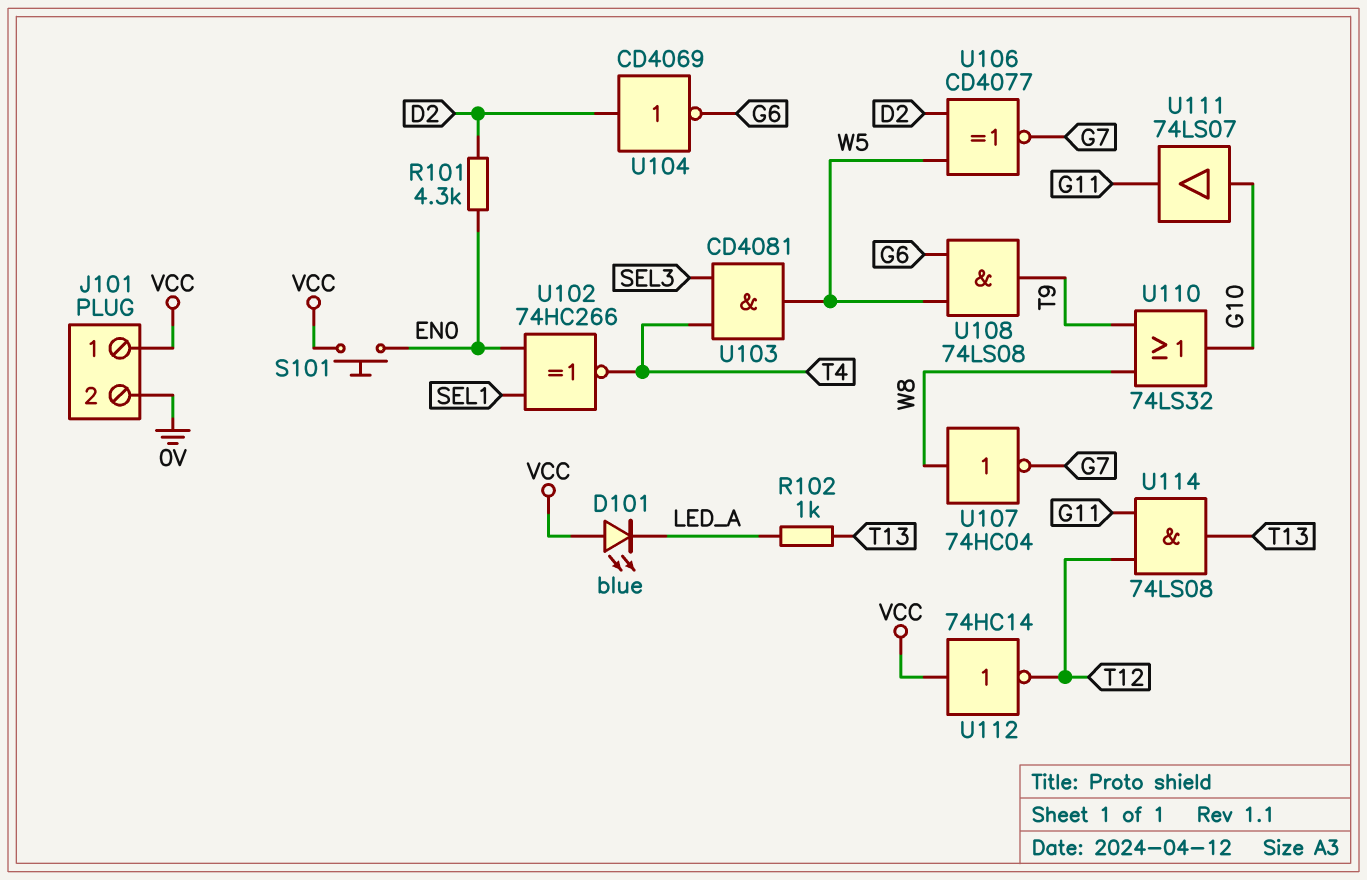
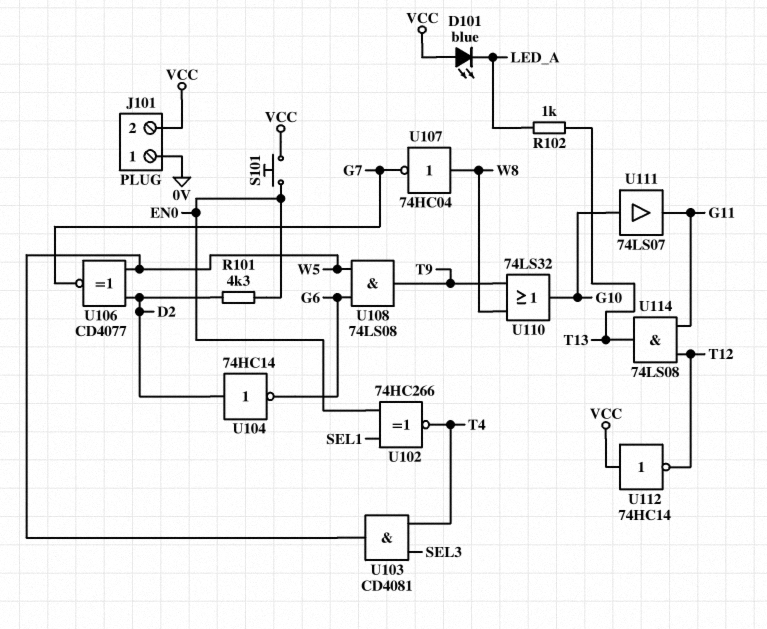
J101 pin 1: VCC -> 0V
J101 pin 2: 0V -> VCC
U104: NOT CD4069 (in D2, out G6) -> NOT 74HC14 (in D2, out G6)

